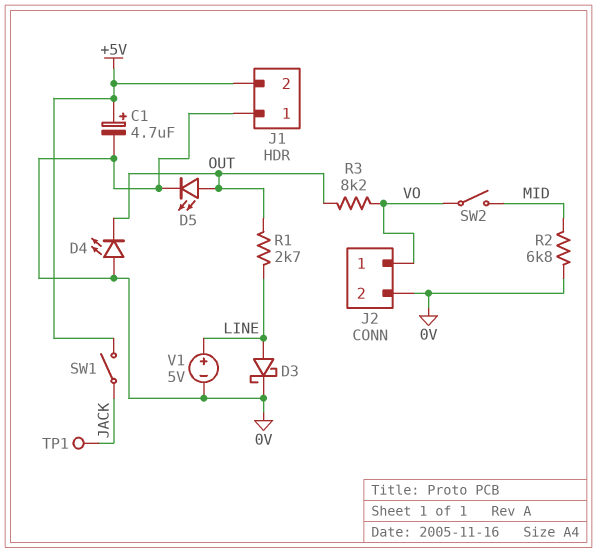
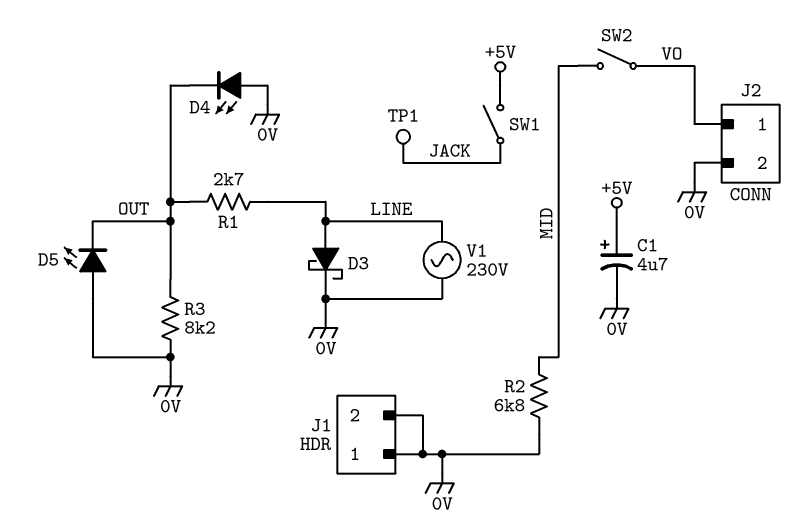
D5: LED (A OUT, K 0V) -> LED (A 0V, K OUT)
J1 pin 2: +5V -> 0V
R3: 8.2k (OUT, VO) -> 8.2k (0V, OUT)
V1: 5V (plus LINE, minus 0V) -> AC 230V (0V, LINE)

